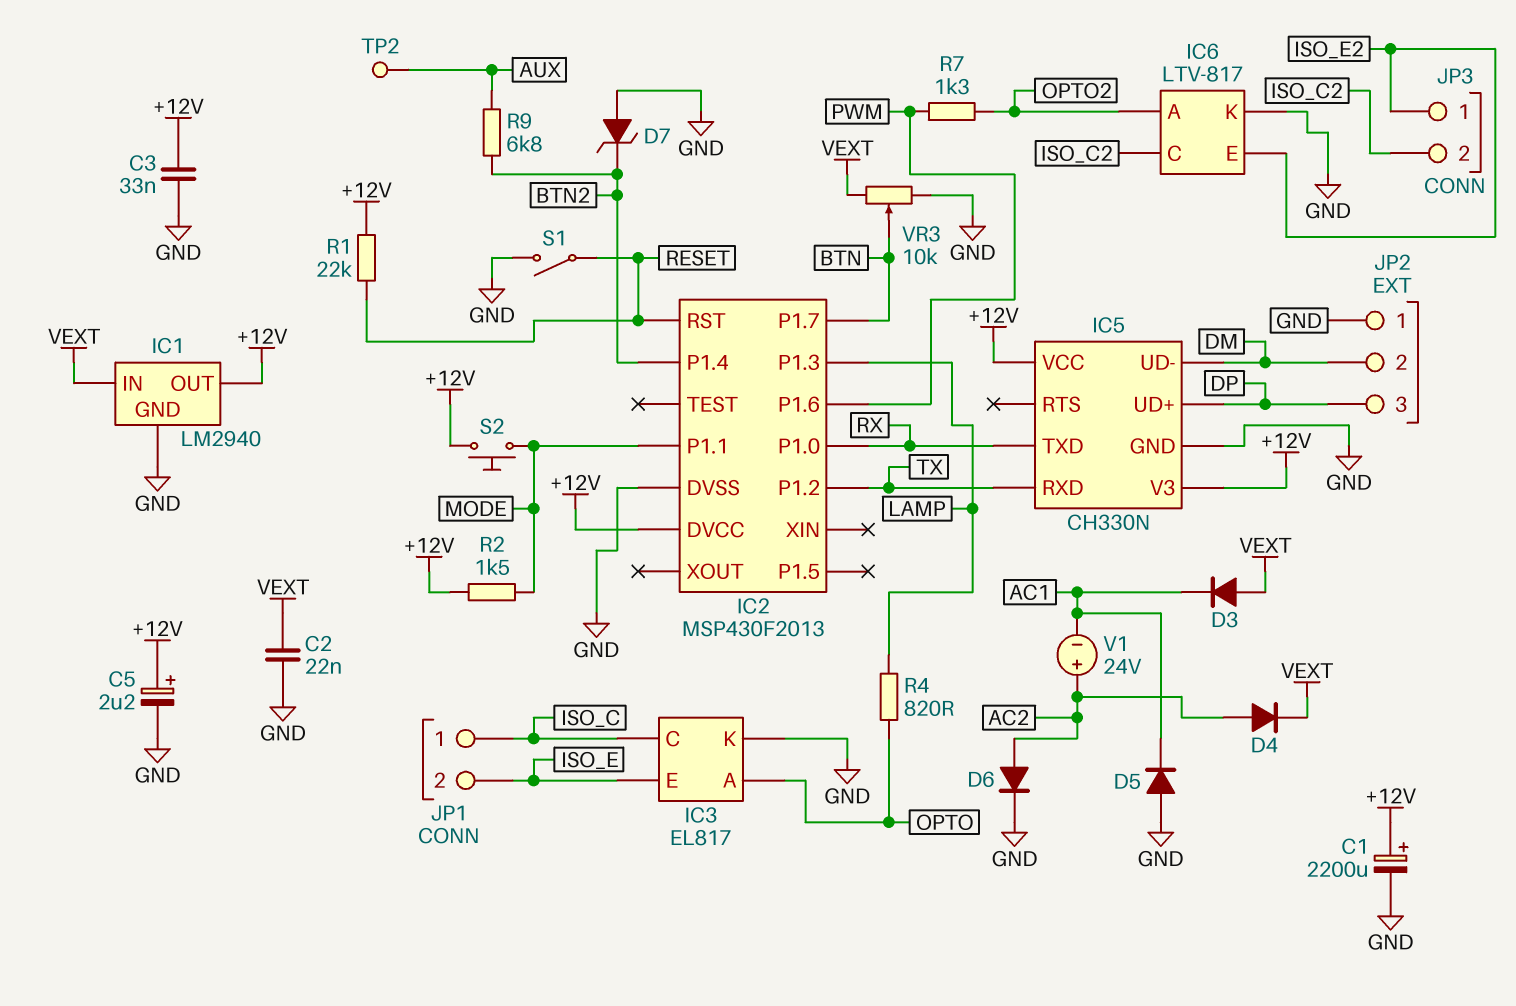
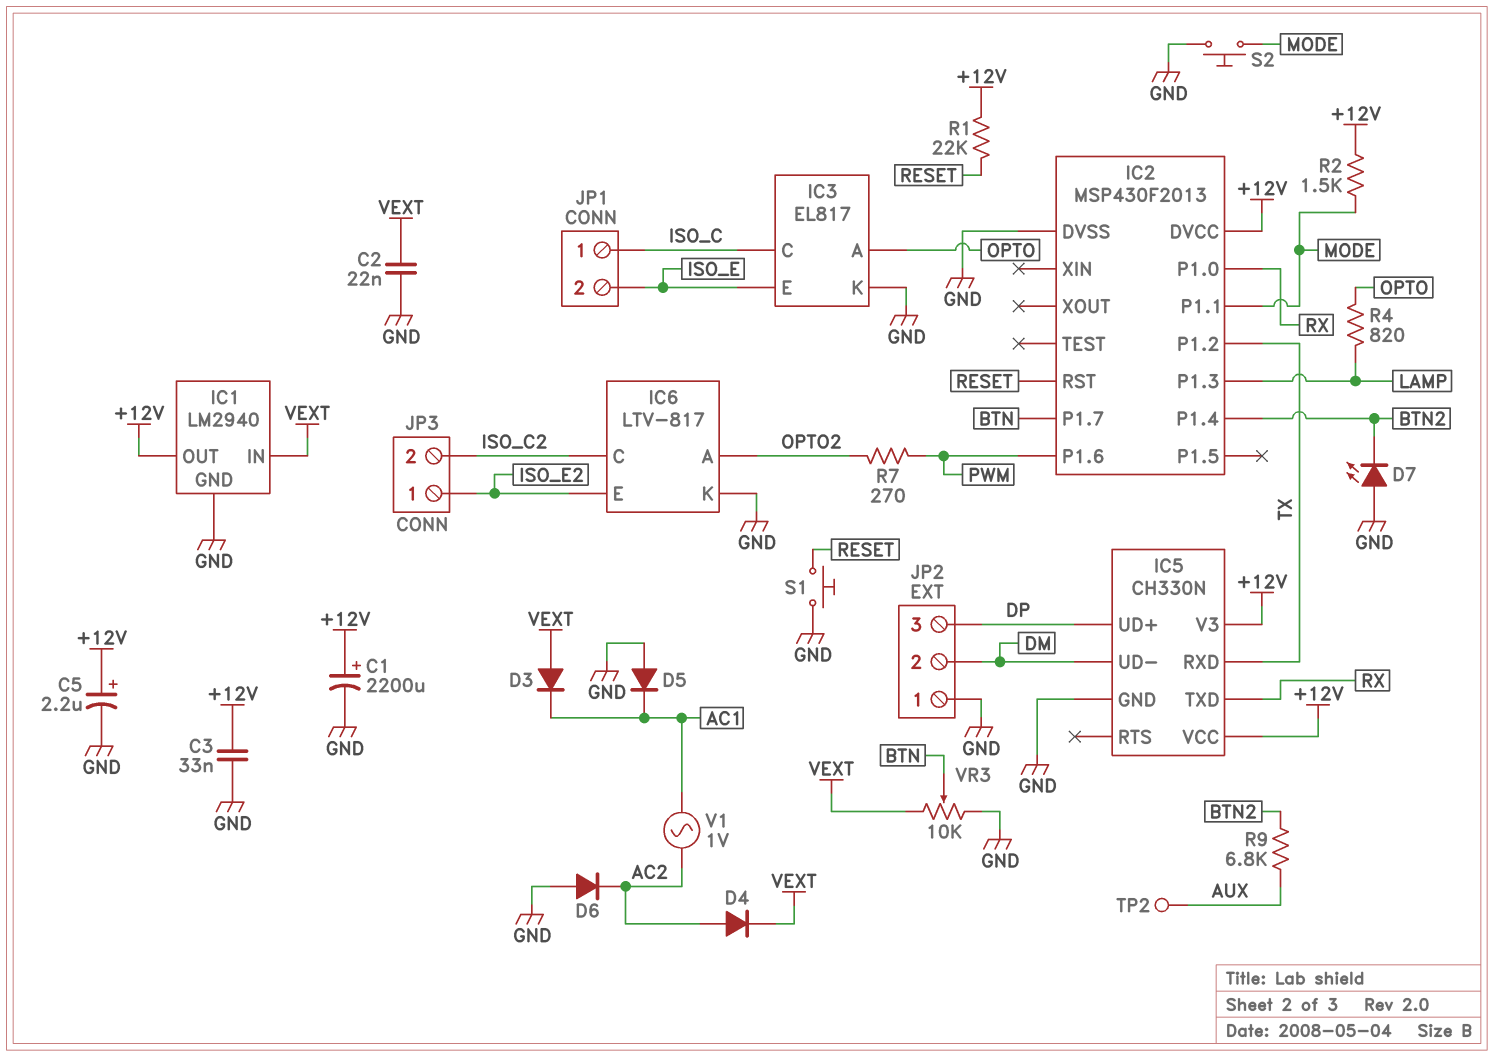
D6: diode (A AC2, K GND) -> diode (A GND, K AC2)
D7: zener (A GND, K BTN2) -> LED (A GND, K BTN2)
R7: 1.3k (OPTO2, PWM) -> 270 (OPTO2, PWM)
S1: switch (GND, RESET) -> button (GND, RESET)
S2: button (+12V, MODE) -> button (GND, MODE)
V1: 24V (plus AC2, minus AC1) -> AC 1V (AC1, AC2)

